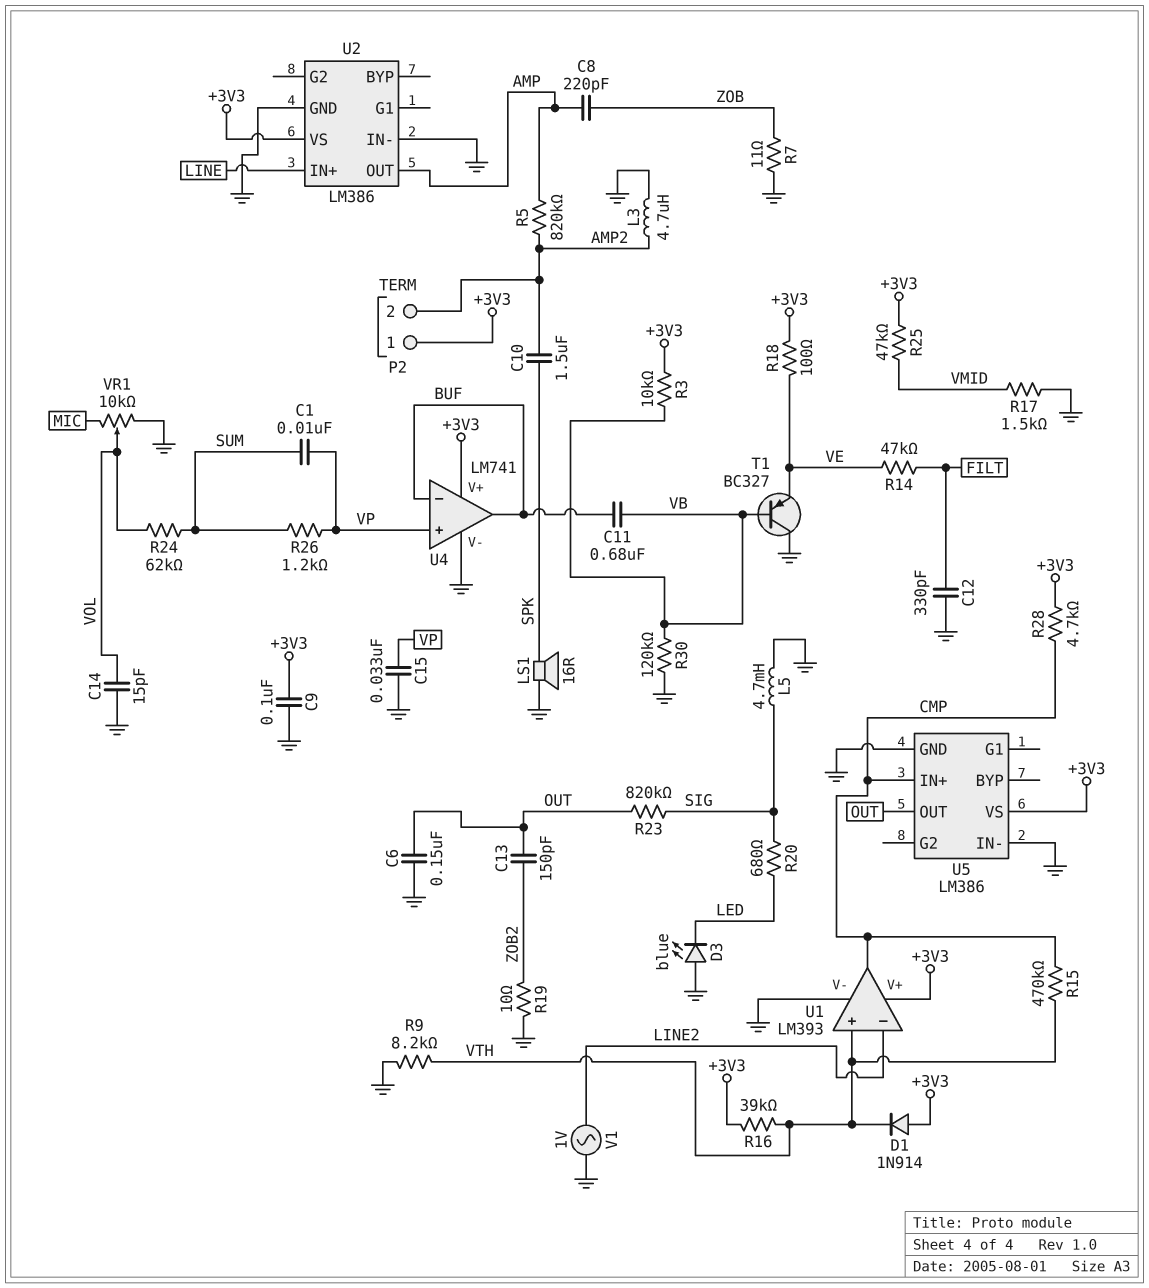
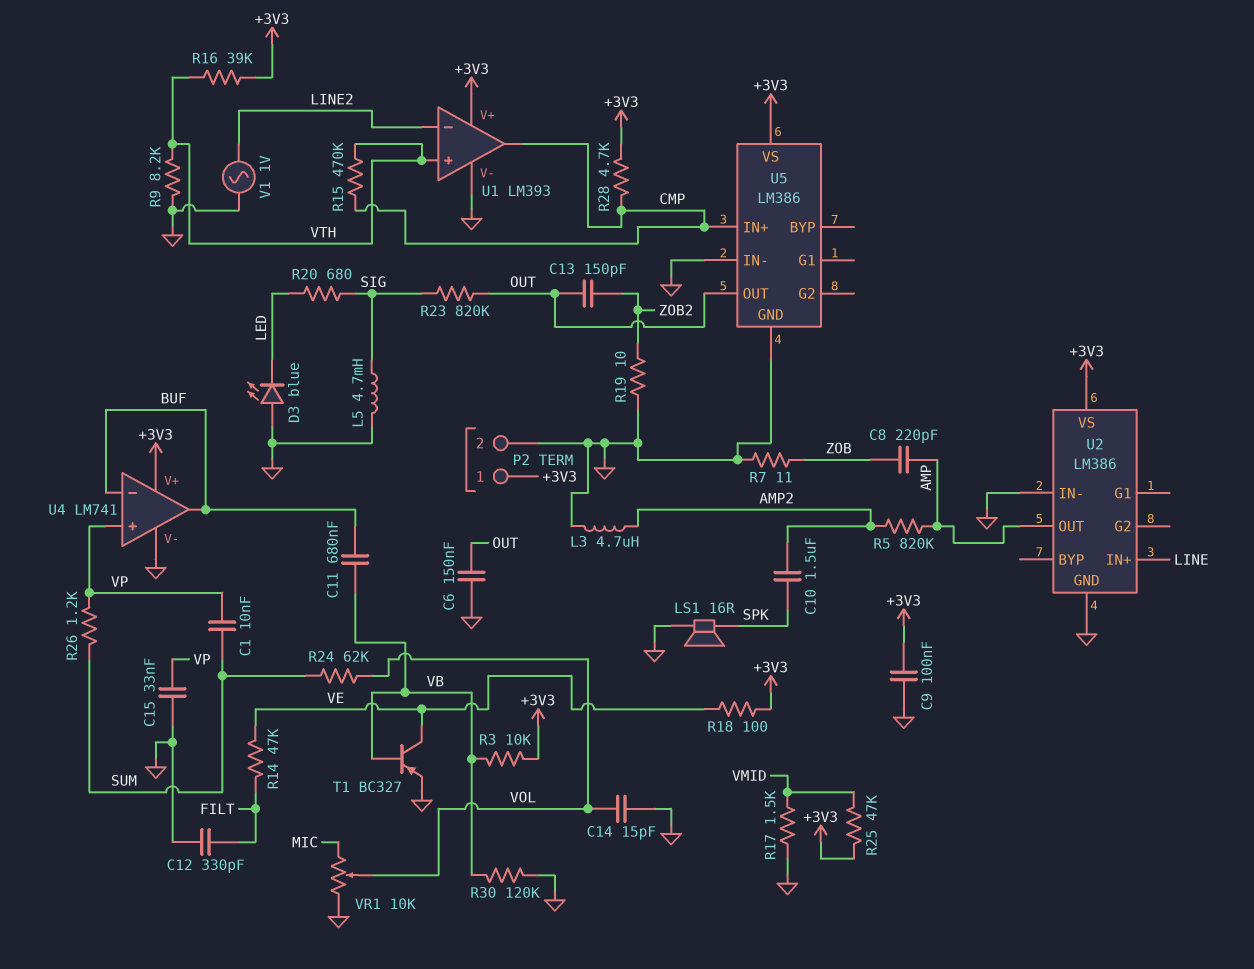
D1: diode 1N914 (A +3V3, K VTH) -> none
P2 pin 2: AMP2 -> GND
T1: PNP BC327 (B VB, C GND, E VE) -> PNP BC327 (B VB, C VE, E GND)

